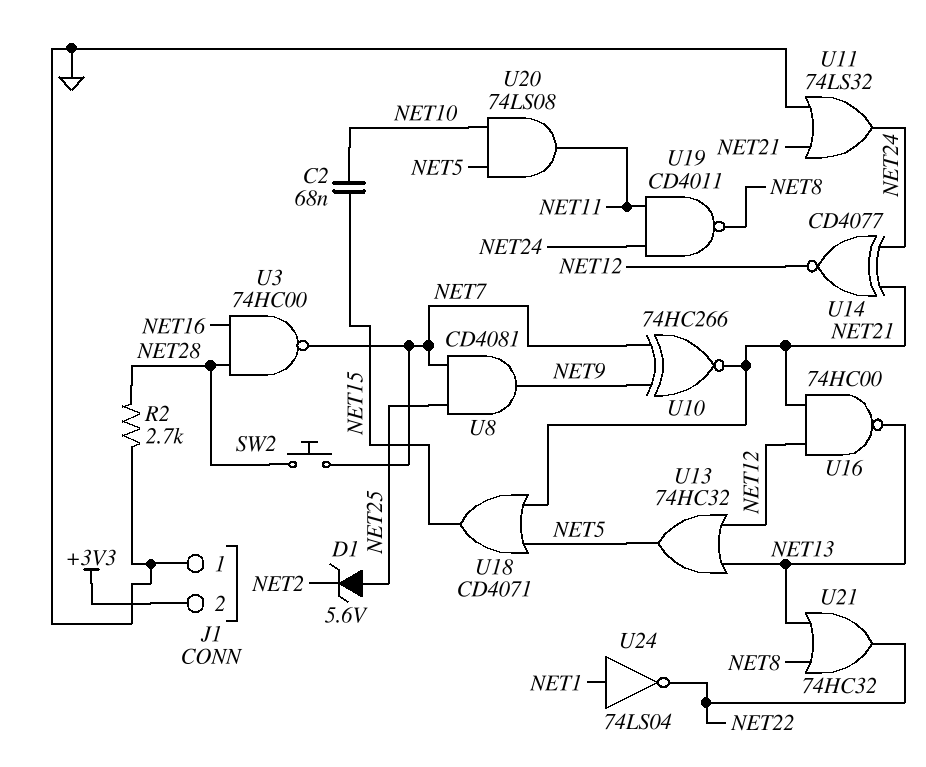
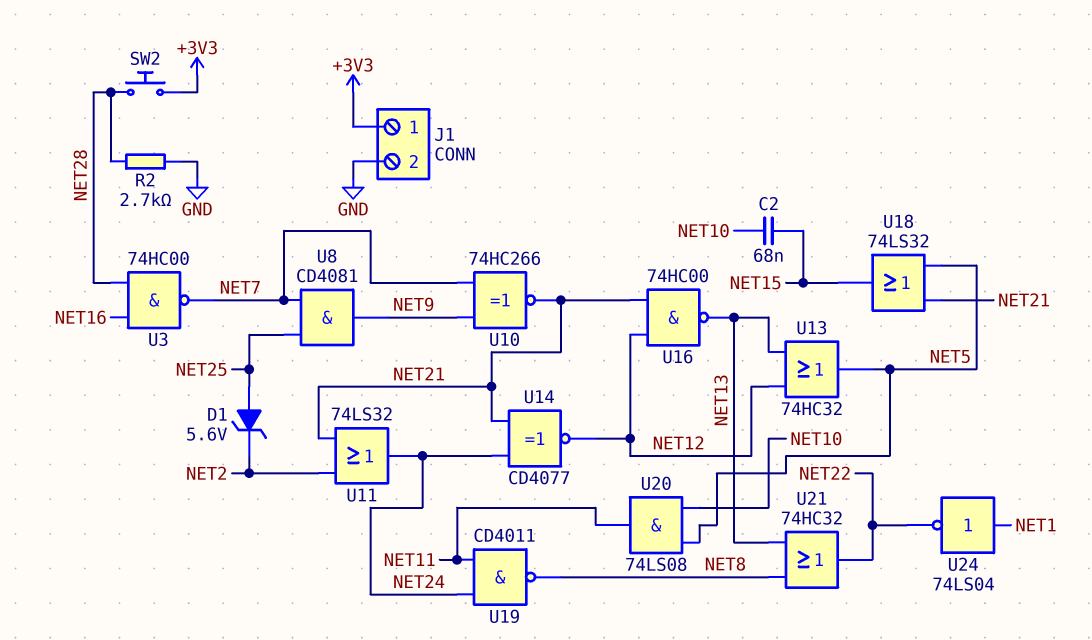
J1 pin 1: GND -> +3V3
J1 pin 2: +3V3 -> GND
SW2: button (NET7, NET28) -> button (+3V3, NET28)
U11: OR 74LS32 (in GND, in NET21, out NET24) -> OR 74LS32 (in NET2, in NET21, out NET24)
U18: OR CD4071 (in NET5, in NET21, out NET15) -> OR 74LS32 (in NET5, in NET21, out NET15)

